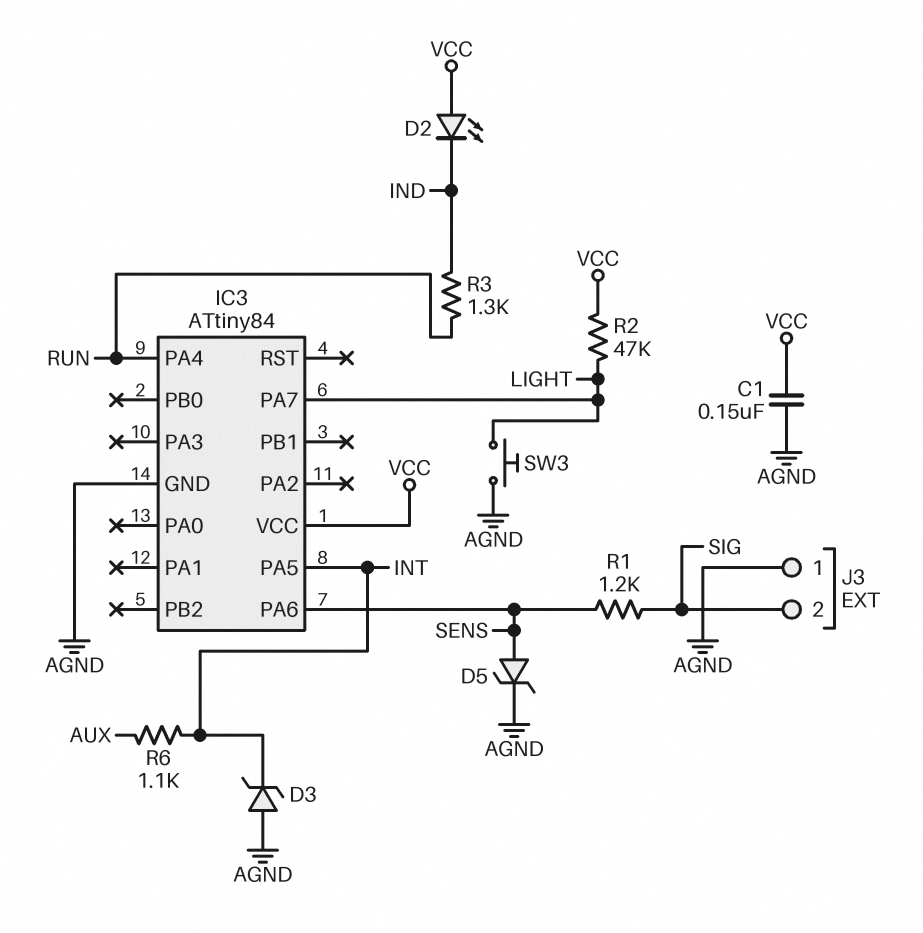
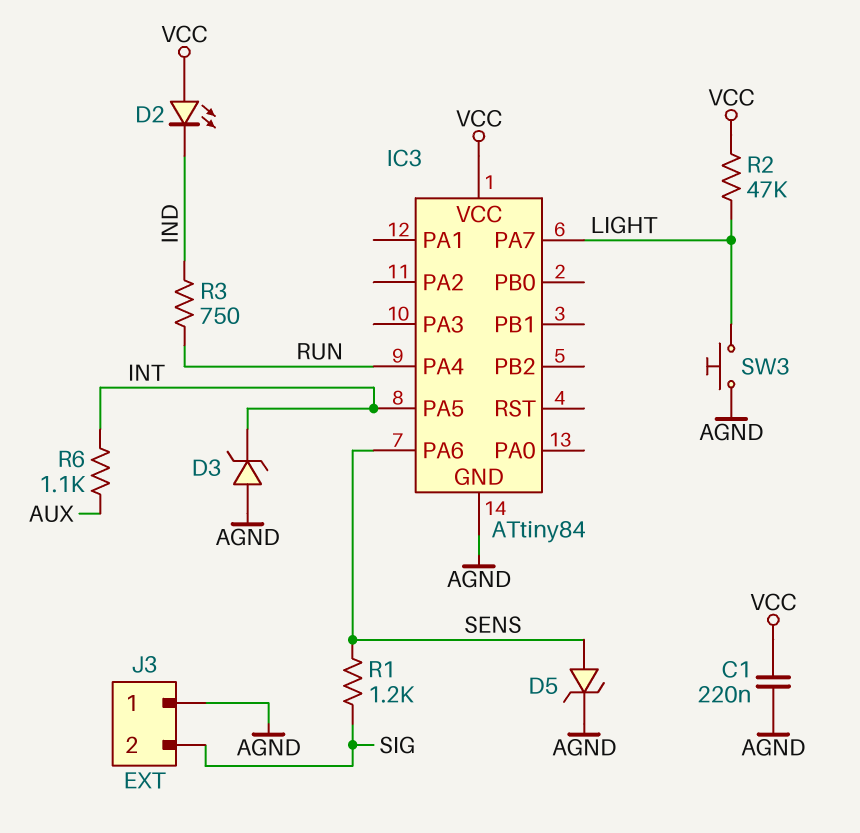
C1: 150nF (AGND, VCC) -> 220nF (AGND, VCC)
R3: 1.3k (IND, RUN) -> 750 (IND, RUN)

